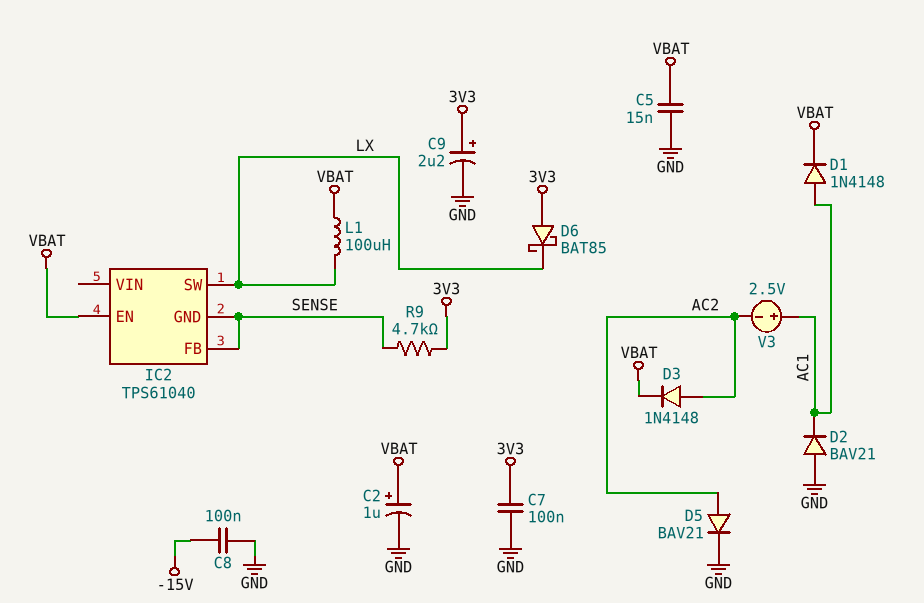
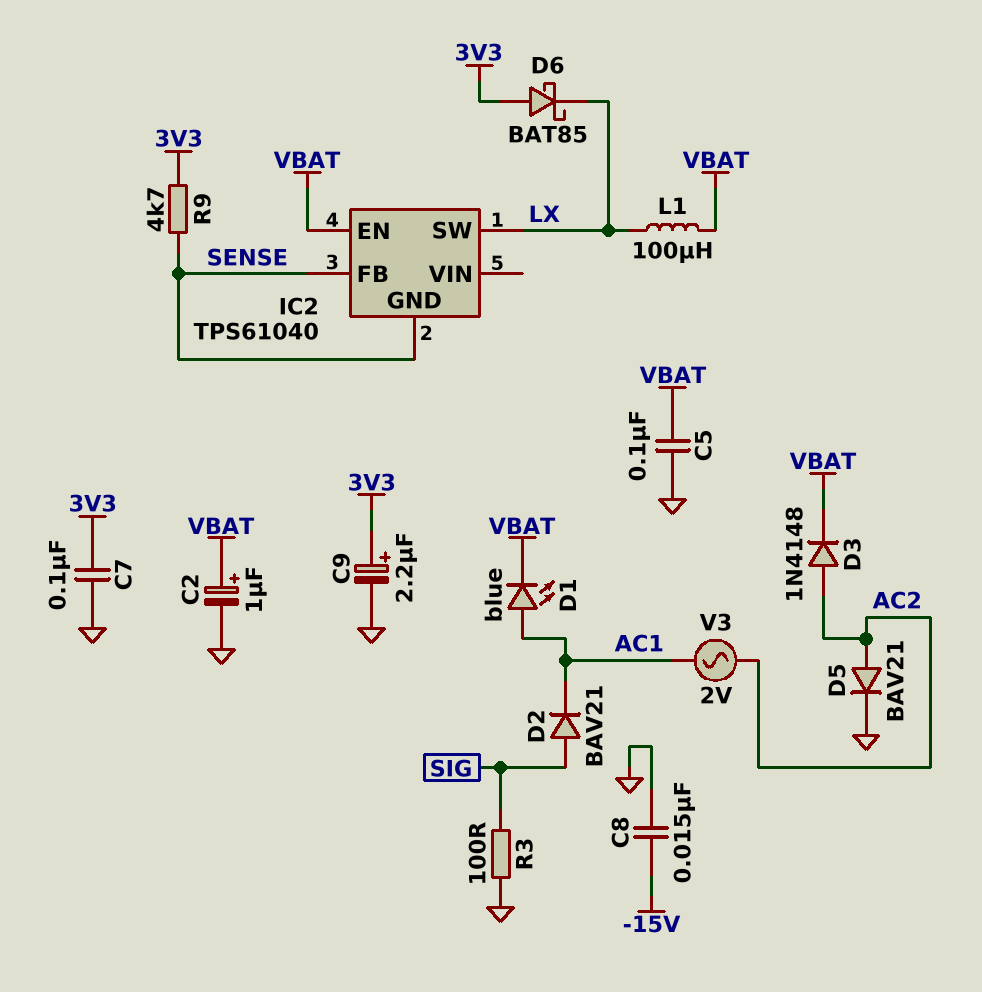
C5: 15nF (GND, VBAT) -> 100nF (GND, VBAT)
C8: 100nF (-15V, GND) -> 15nF (-15V, GND)
D1: diode 1N4148 (A AC1, K VBAT) -> LED blue (A AC1, K VBAT)
D2: diode BAV21 (A GND, K AC1) -> diode BAV21 (A SIG, K AC1)
R3: none -> 100 (GND, SIG)
V3: 2.5V (plus AC1, minus AC2) -> AC 2V (AC1, AC2)

